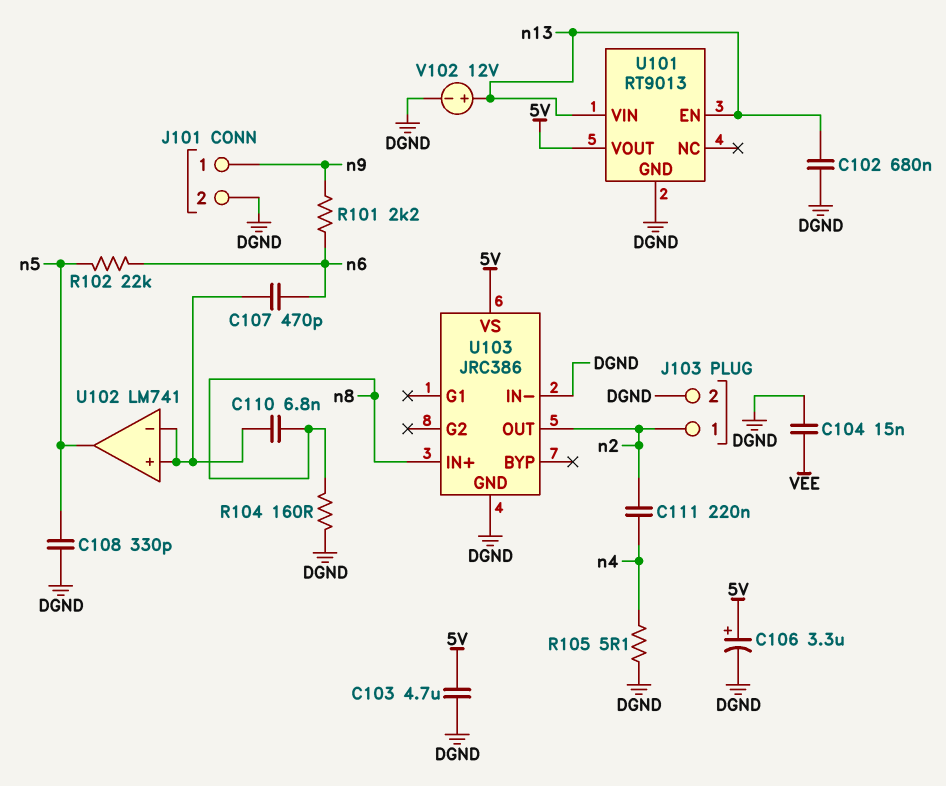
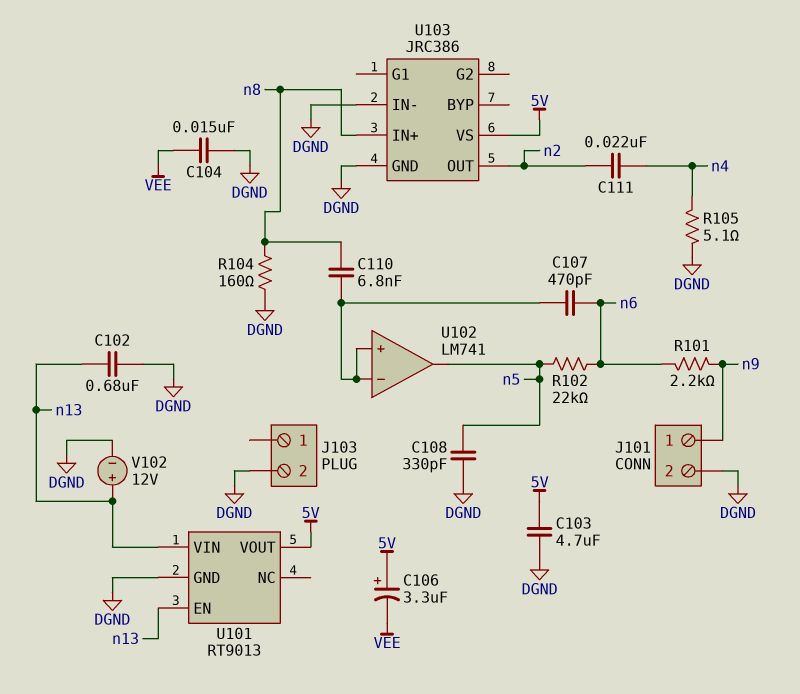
C106: 3.3uF (plus 5V, minus DGND) -> 3.3uF (plus 5V, minus VEE)
C111: 220nF (n2, n4) -> 22nF (n2, n4)
J103 pin 1: n2 -> none

